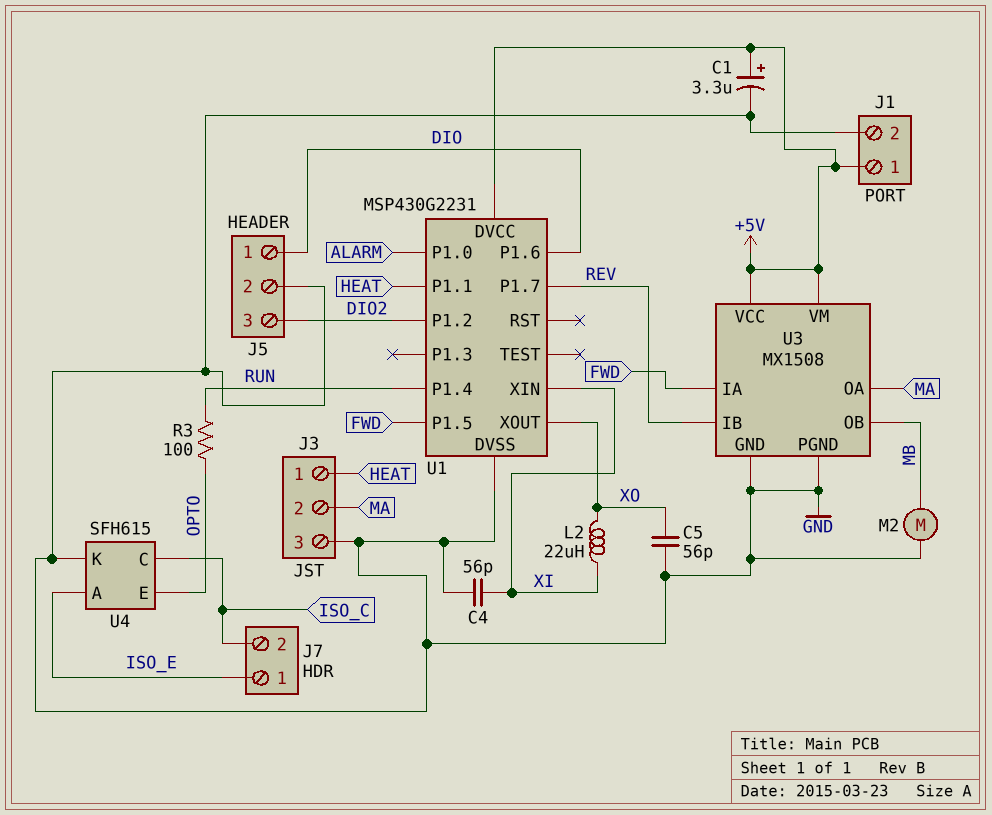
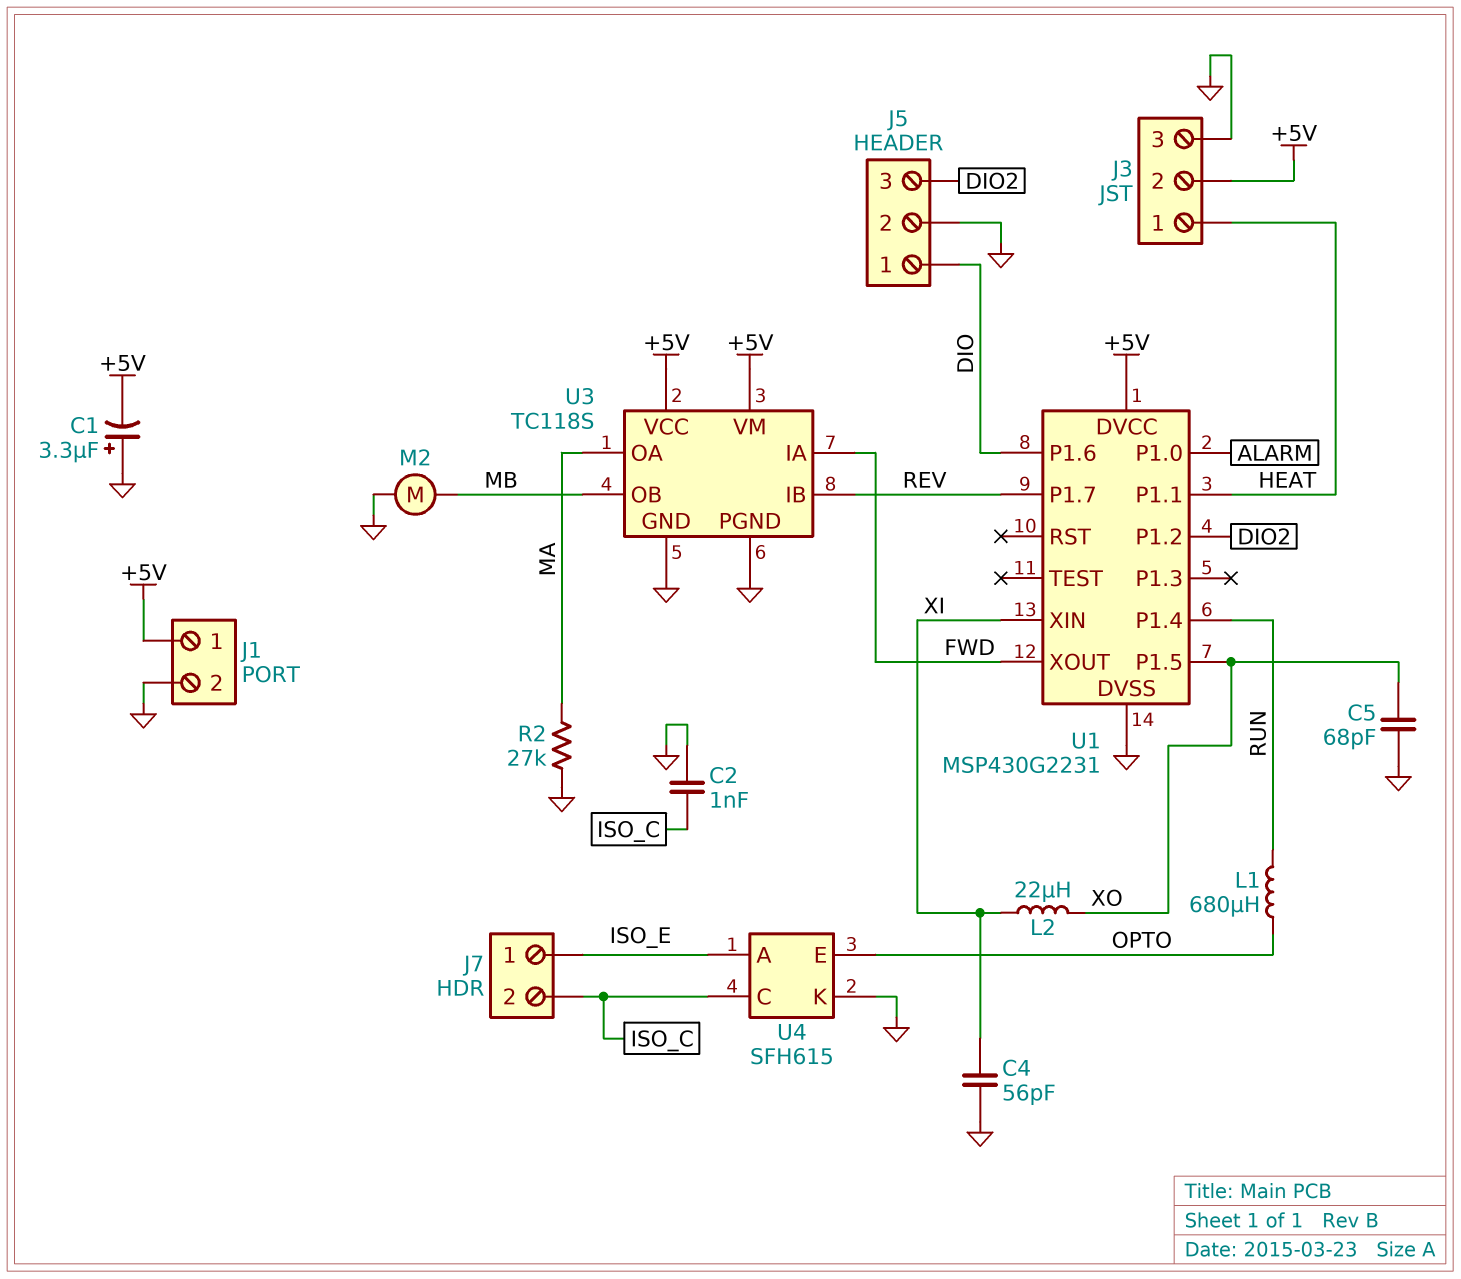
C1: 3.3uF (plus +5V, minus GND) -> 3.3uF (plus GND, minus +5V)
C2: none -> 1nF (GND, ISO_C)
C5: 56pF (GND, XO) -> 68pF (GND, XO)
J3 pin 2: MA -> +5V
L1: none -> 680uH (OPTO, RUN)
R2: none -> 27k (GND, MA)
R3: 100 (OPTO, RUN) -> none
U1 pin P1.5: FWD -> XO
U1 pin XOUT: XO -> FWD
U3: MX1508 -> TC118S

